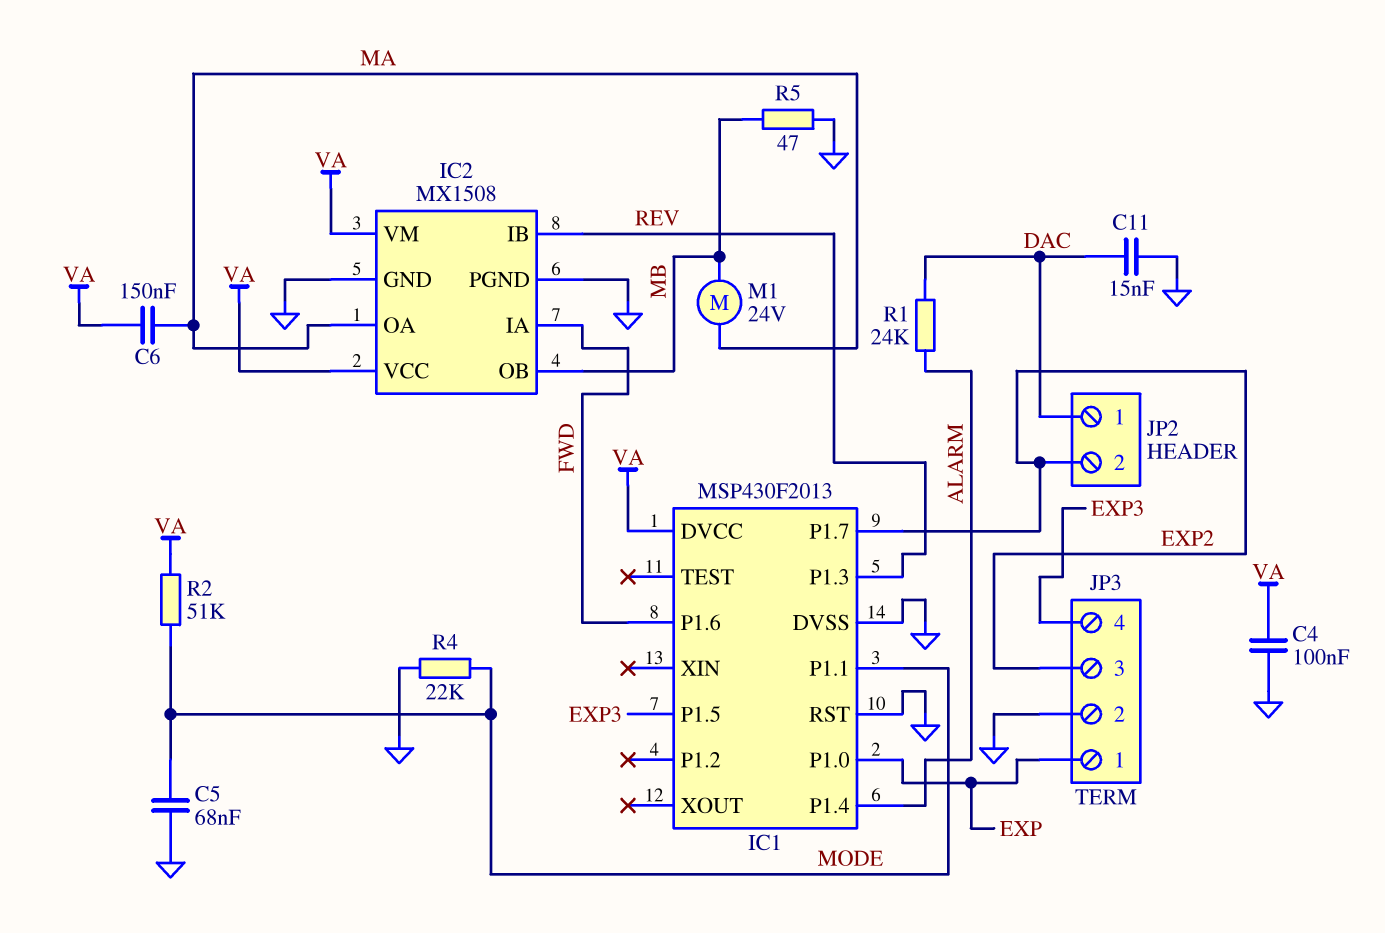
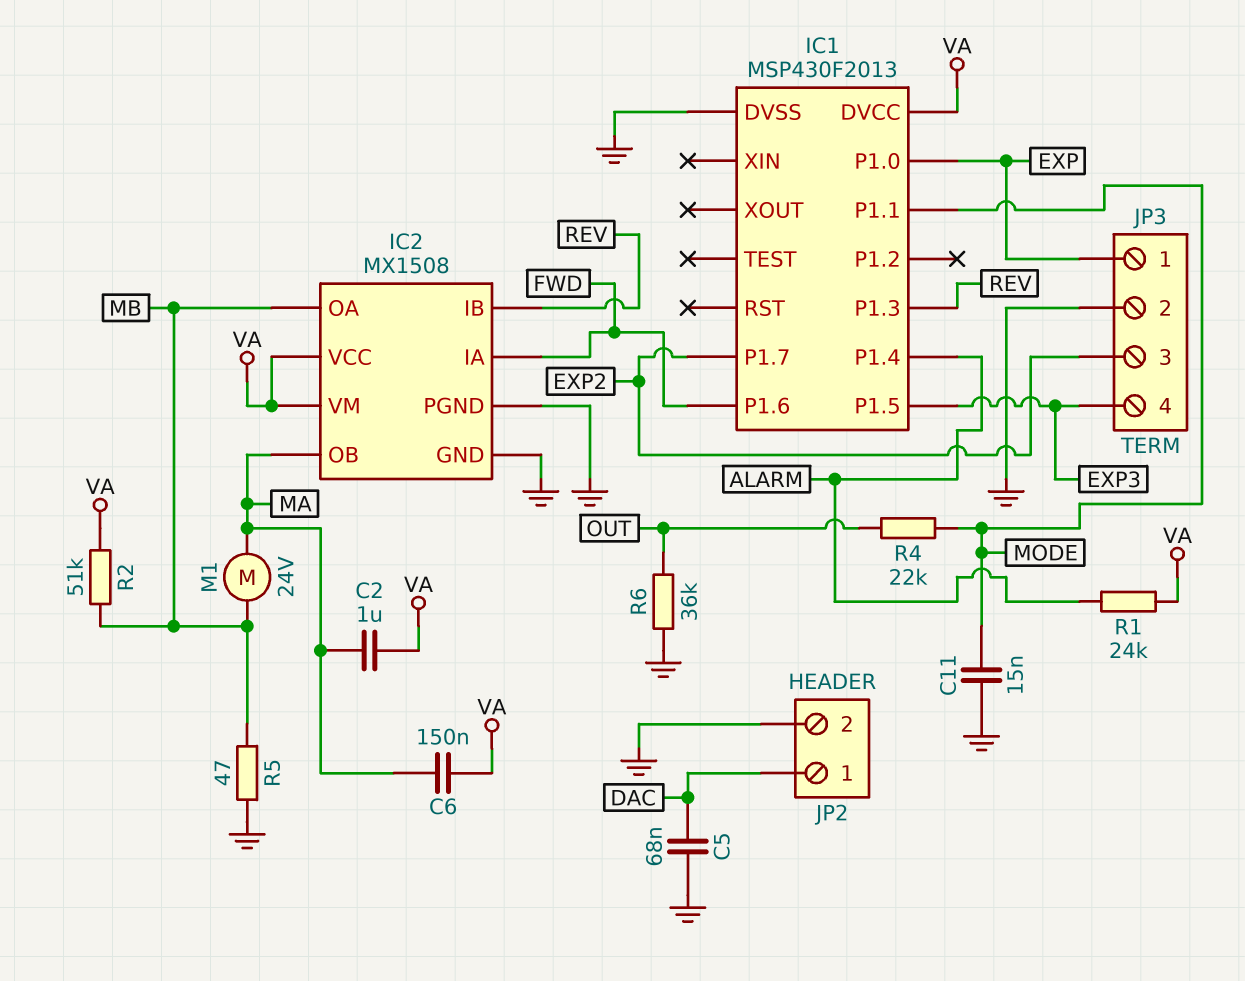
C2: none -> 1uF (MA, VA)
C4: 100nF (GND, VA) -> none
C5: 68nF (GND, MODE) -> 68nF (DAC, GND)
C11: 15nF (DAC, GND) -> 15nF (GND, MODE)
IC1 pin RST: GND -> none
IC2 pin OA: MA -> MB
IC2 pin OB: MB -> MA
JP2 pin 2: EXP2 -> GND
R1: 24k (ALARM, DAC) -> 24k (ALARM, VA)
R2: 51k (MODE, VA) -> 51k (MB, VA)
R4: 22k (GND, MODE) -> 22k (MODE, OUT)
R6: none -> 36k (GND, OUT)

